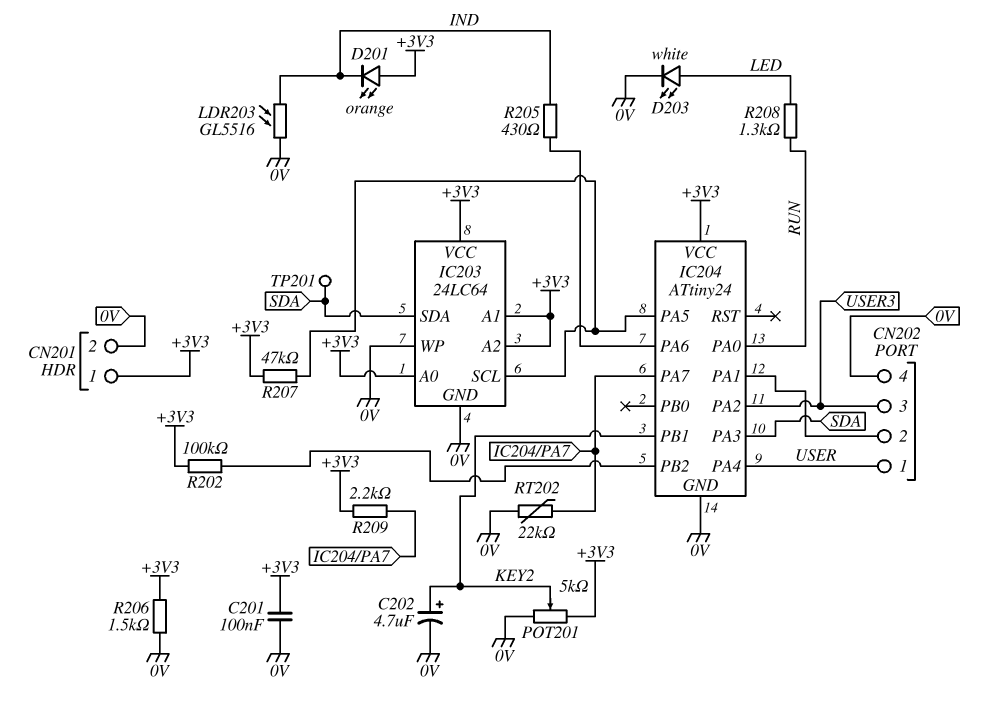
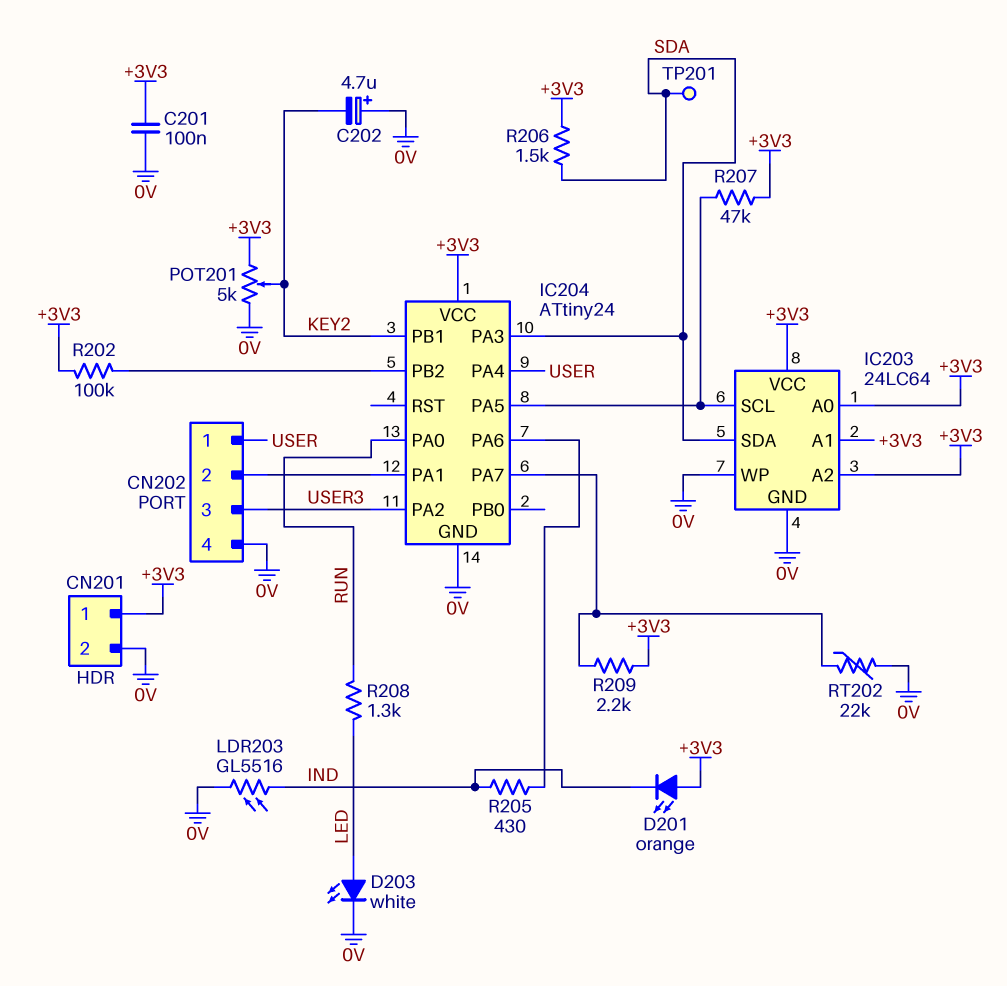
C202: 4.7uF (plus KEY2, minus 0V) -> 4.7uF (plus 0V, minus KEY2)
R206: 1.5k (+3V3, 0V) -> 1.5k (+3V3, SDA)

